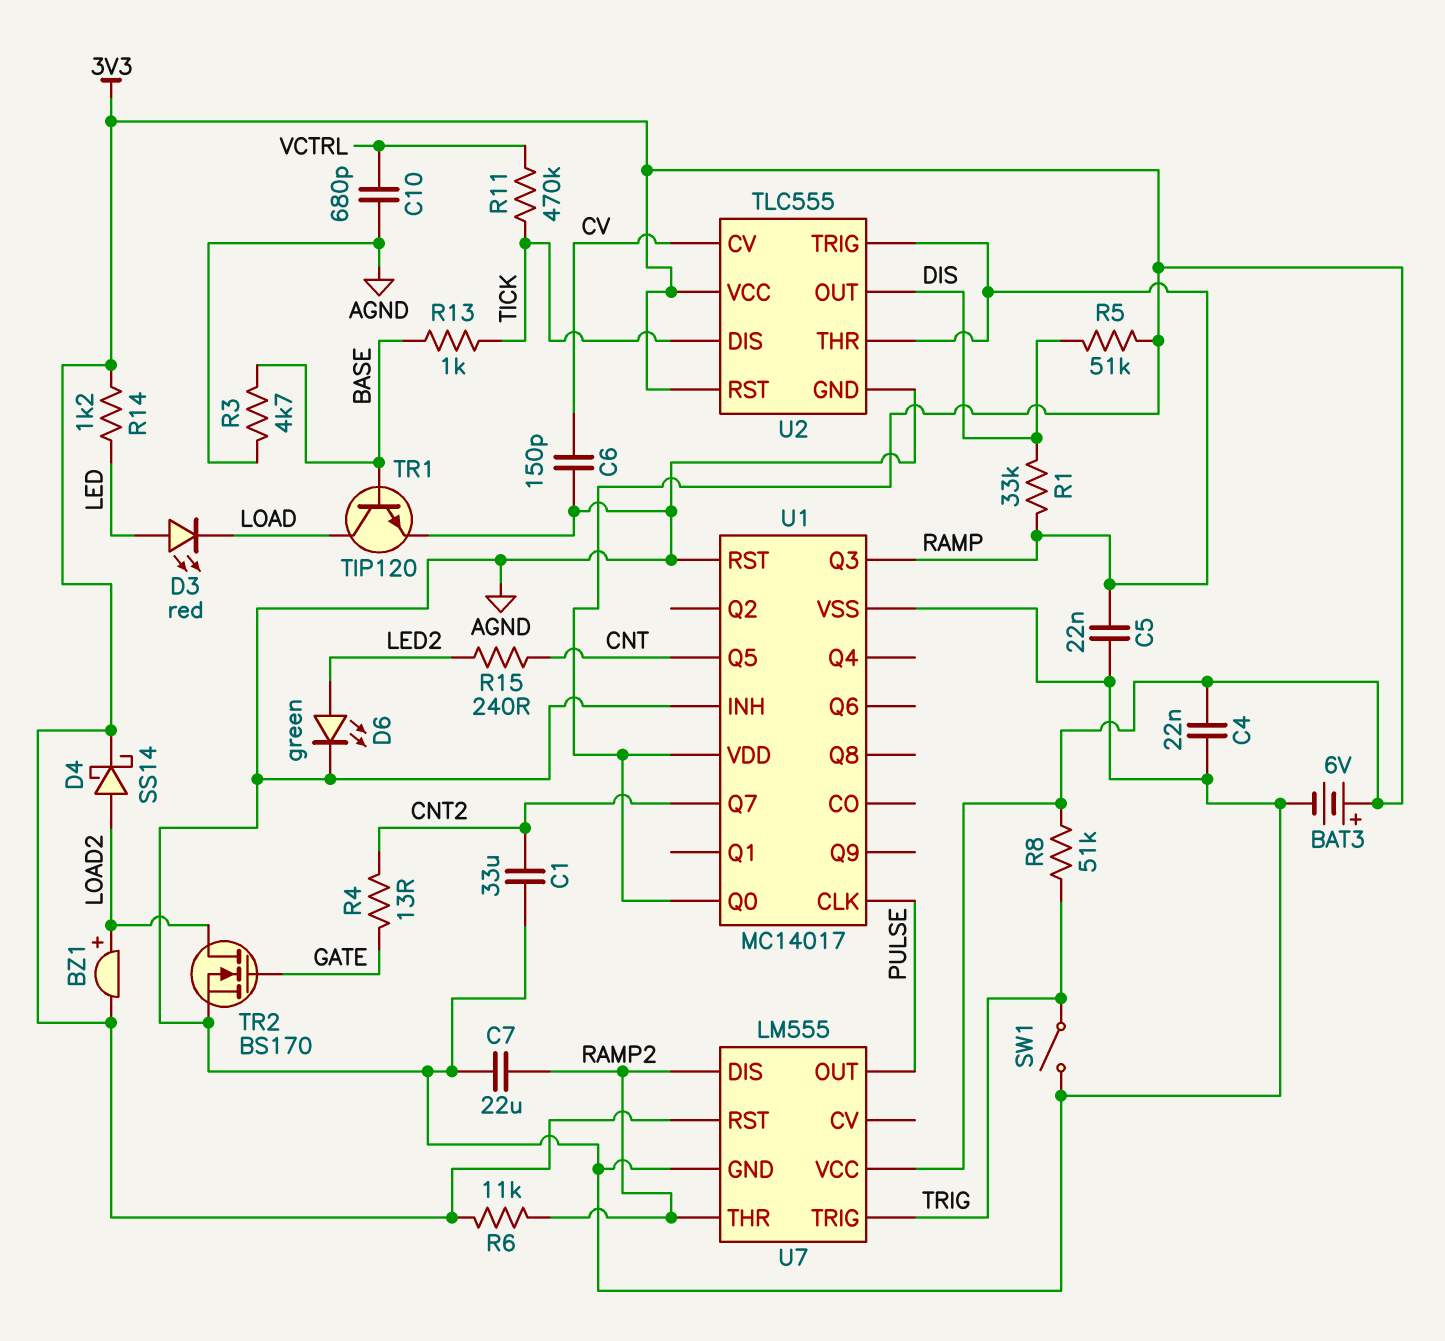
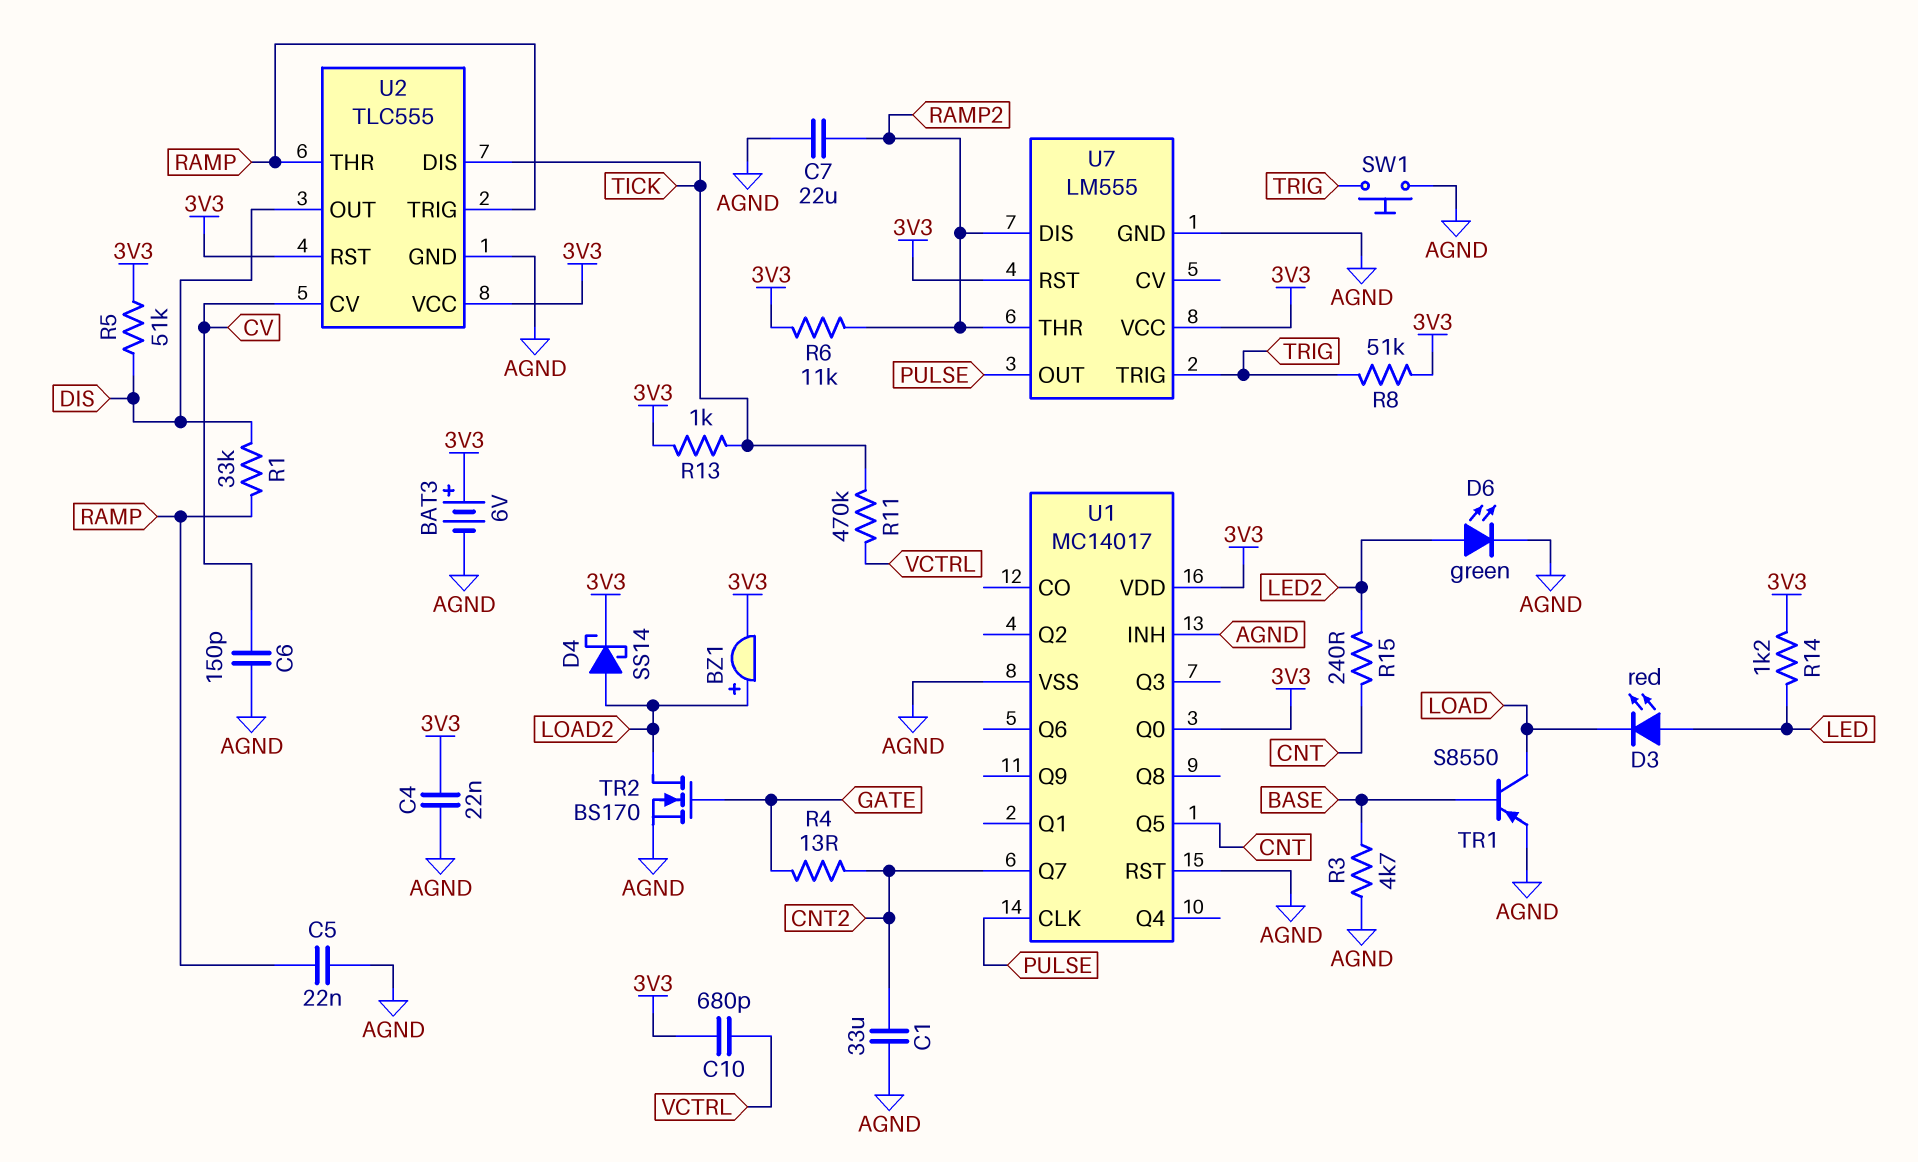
C10: 680pF (AGND, VCTRL) -> 680pF (3V3, VCTRL)
R13: 1k (BASE, TICK) -> 1k (3V3, TICK)
SW1: switch (AGND, TRIG) -> button (AGND, TRIG)
TR1: NPN TIP120 (B BASE, C LOAD, E AGND) -> PNP S8550 (B BASE, C LOAD, E AGND)
U1 pin Q3: RAMP -> none

